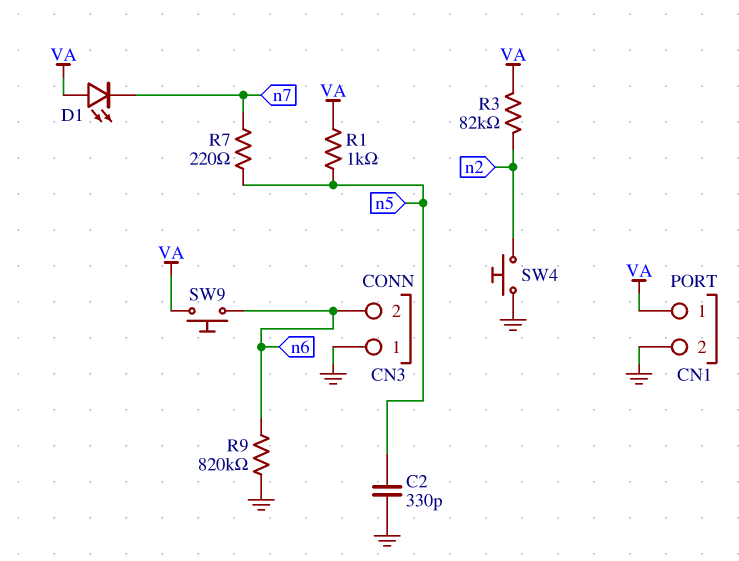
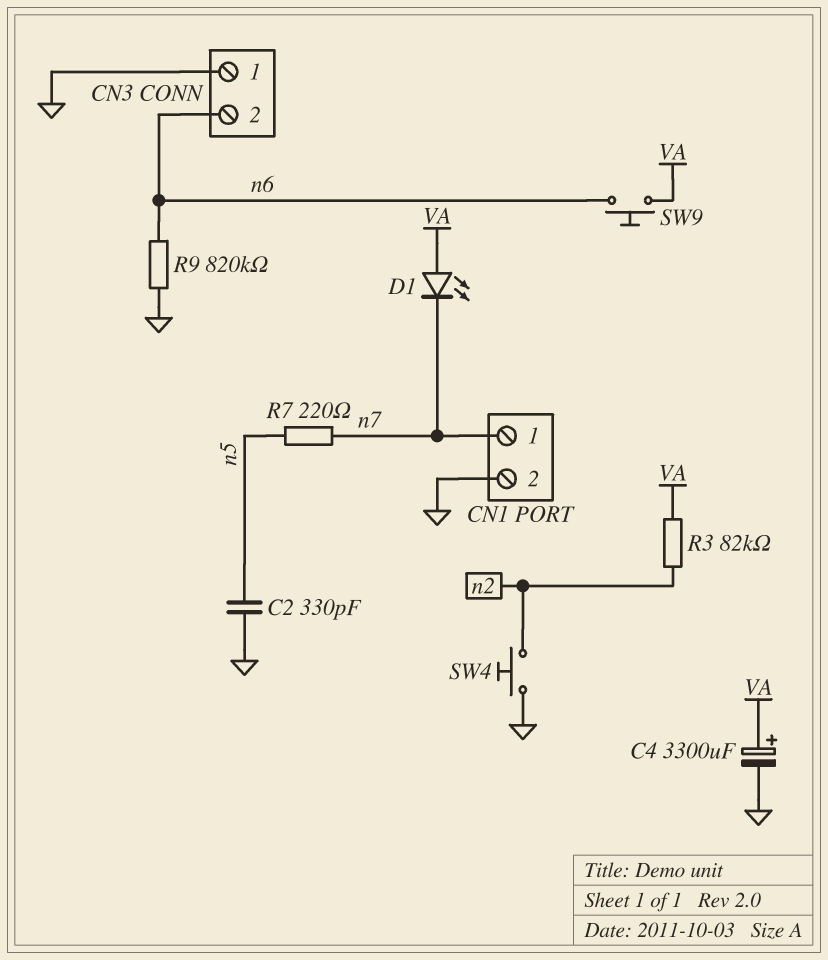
C4: none -> 3300uF (plus VA, minus GND)
CN1 pin 1: VA -> n7
R1: 1k (VA, n5) -> none

